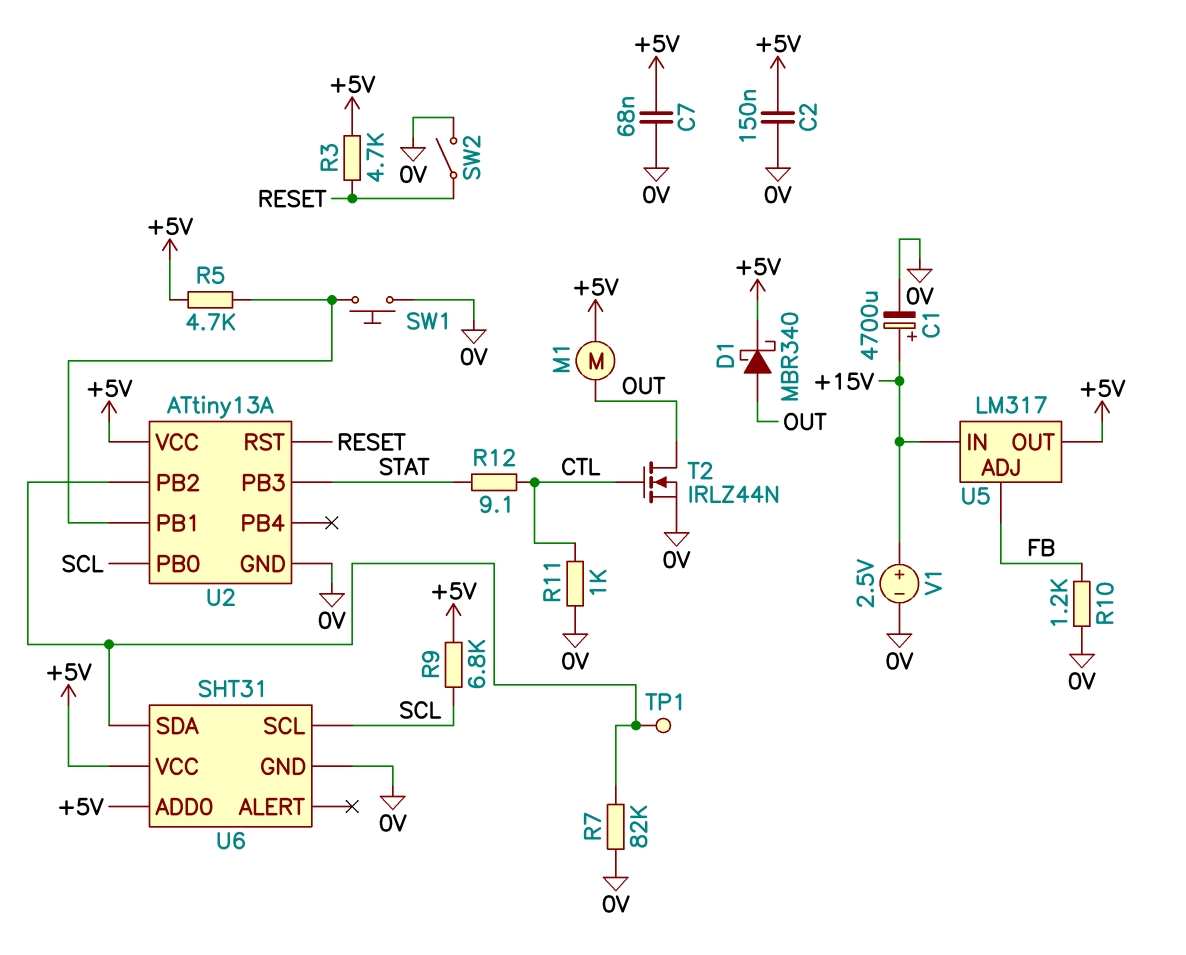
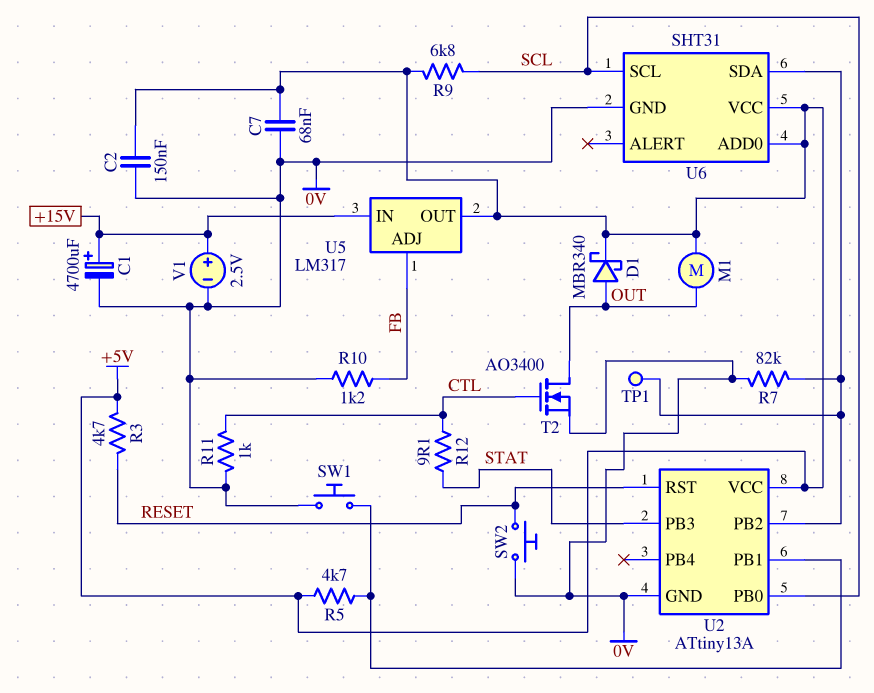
SW2: switch (0V, RESET) -> button (0V, RESET)
T2: NMOS IRLZ44N (G CTL, D OUT, S 0V) -> NMOS AO3400 (G CTL, D OUT, S 0V)

